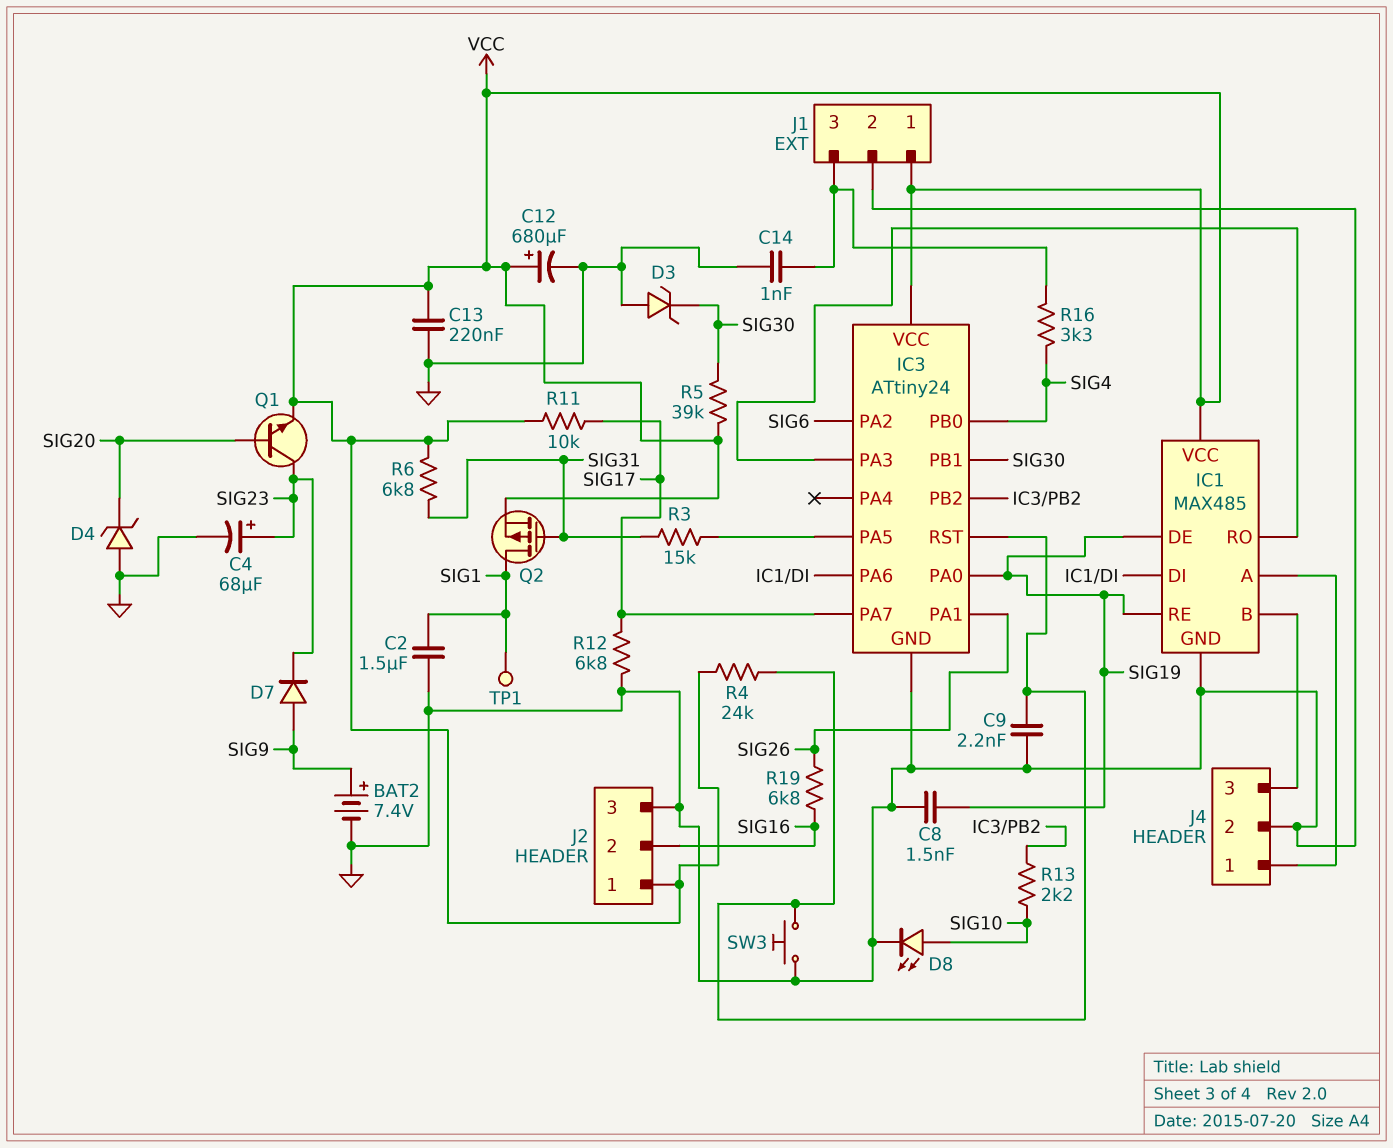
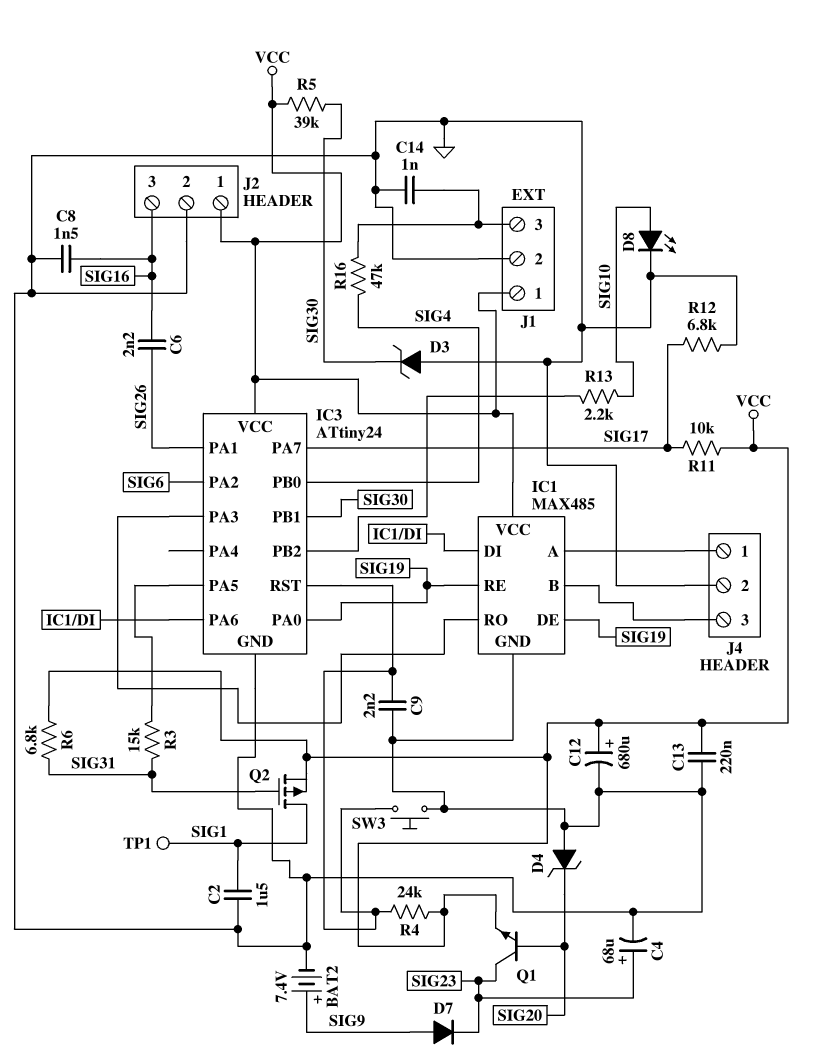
C6: none -> 2.2nF (SIG16, SIG26)
C8: 1.5nF (GND, SIG19) -> 1.5nF (GND, SIG16)
J2 pin 2: SIG16 -> GND
J2 pin 3: GND -> SIG16
R16: 3.3k (J1/3, SIG4) -> 47k (J1/3, SIG4)
R19: 6.8k (SIG16, SIG26) -> none

